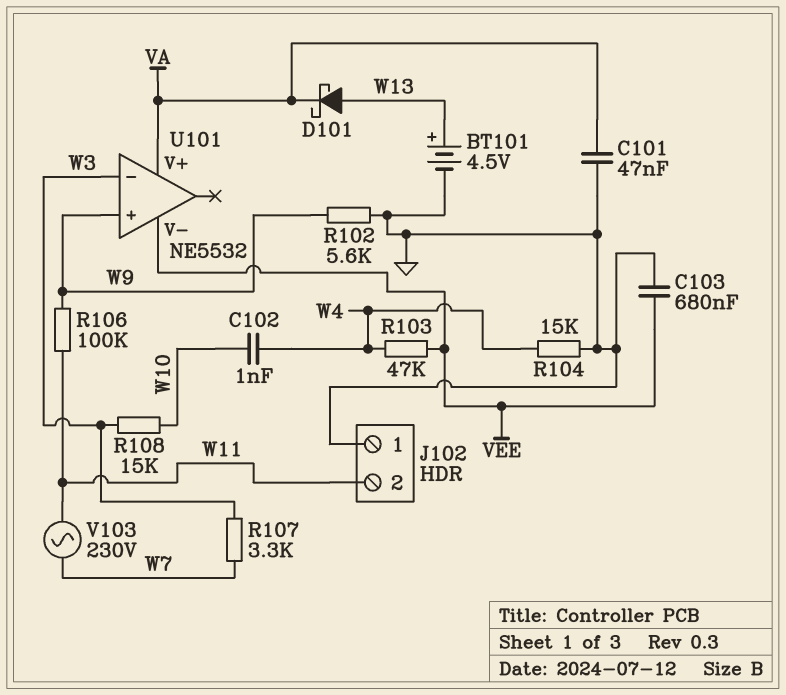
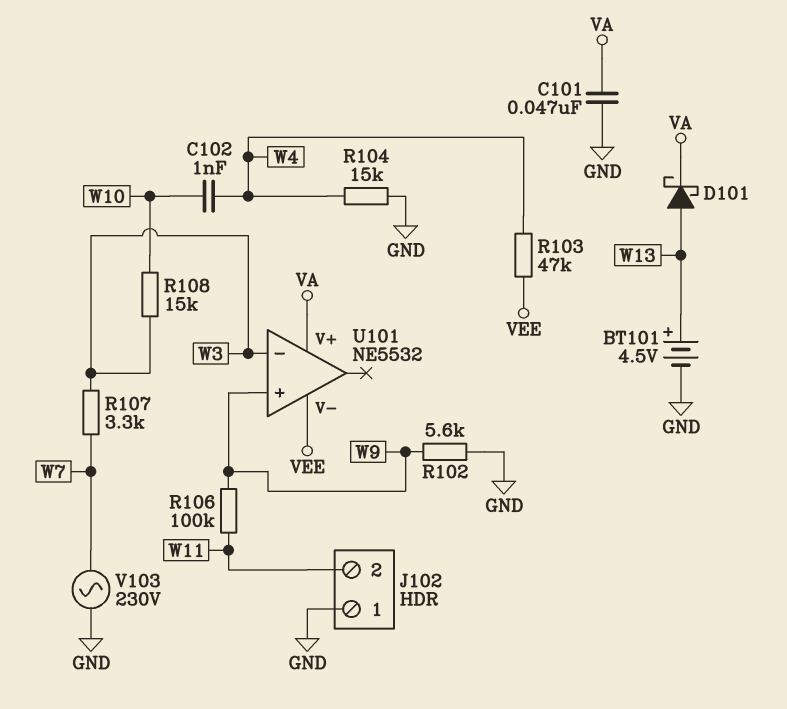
C103: 680nF (GND, VEE) -> none
V103: AC 230V (W7, W11) -> AC 230V (GND, W7)

